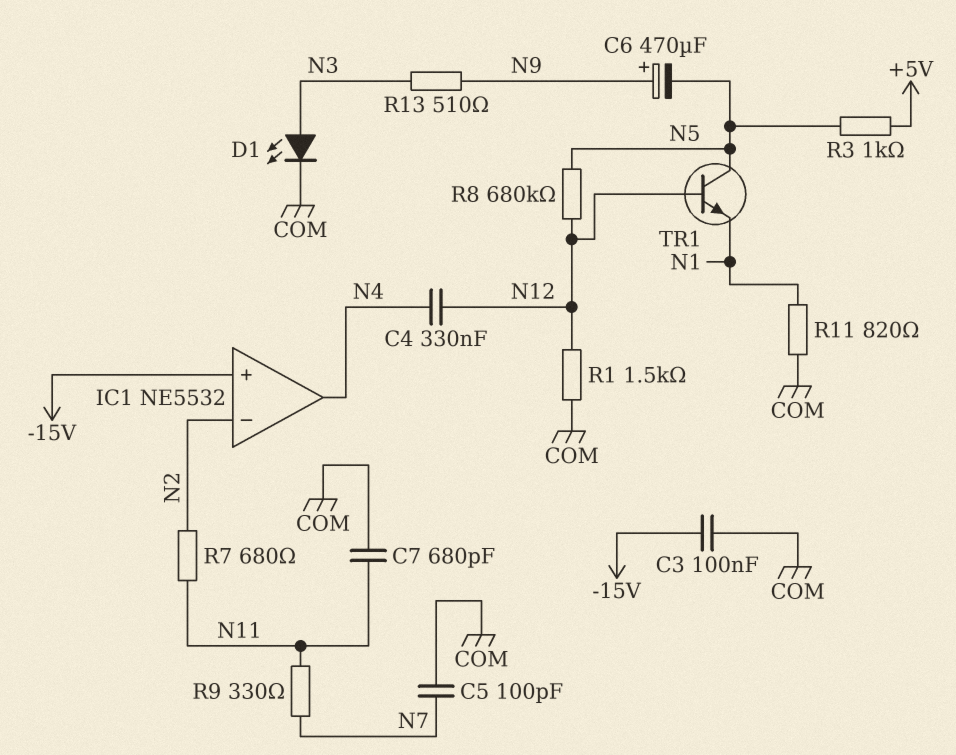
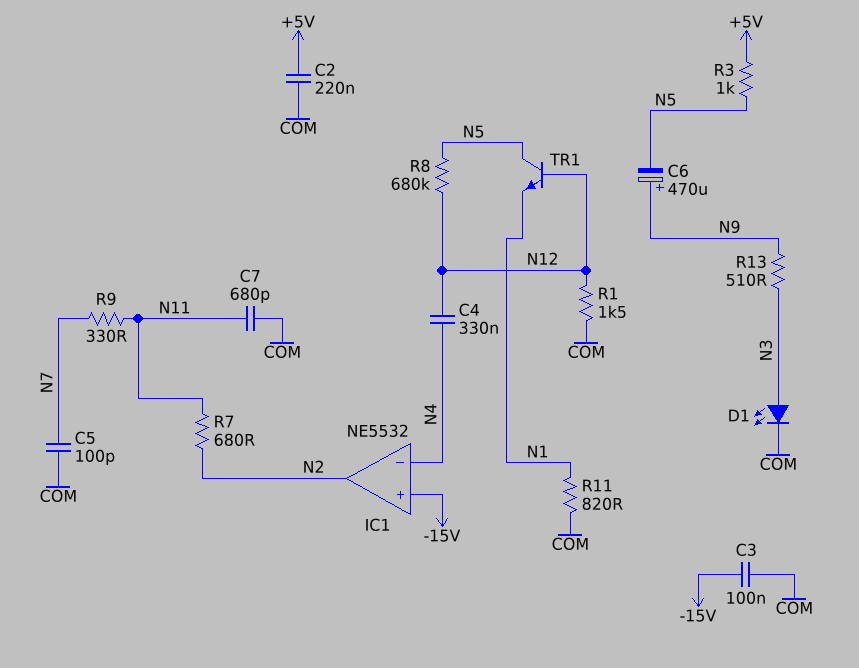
C2: none -> 220nF (+5V, COM)
IC1 pin in-: N2 -> N4
IC1 pin out: N4 -> N2

